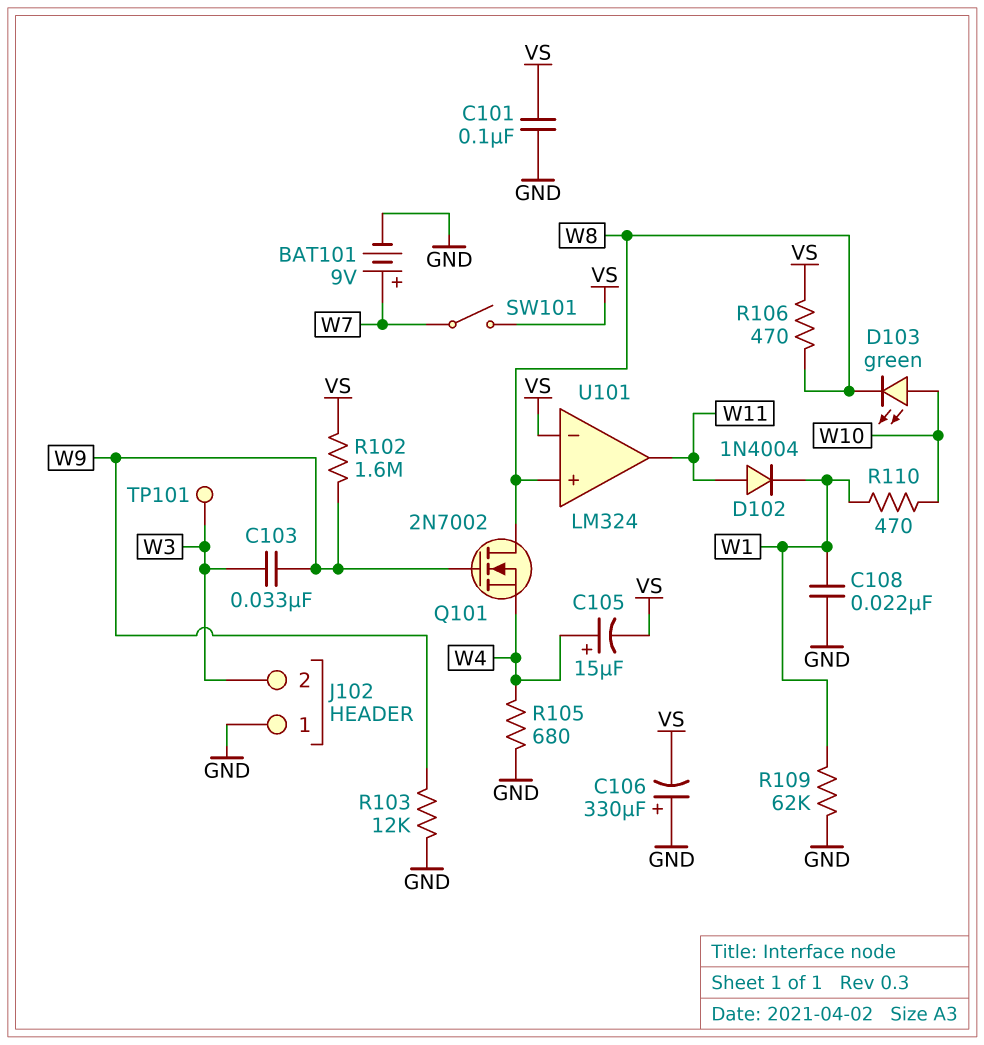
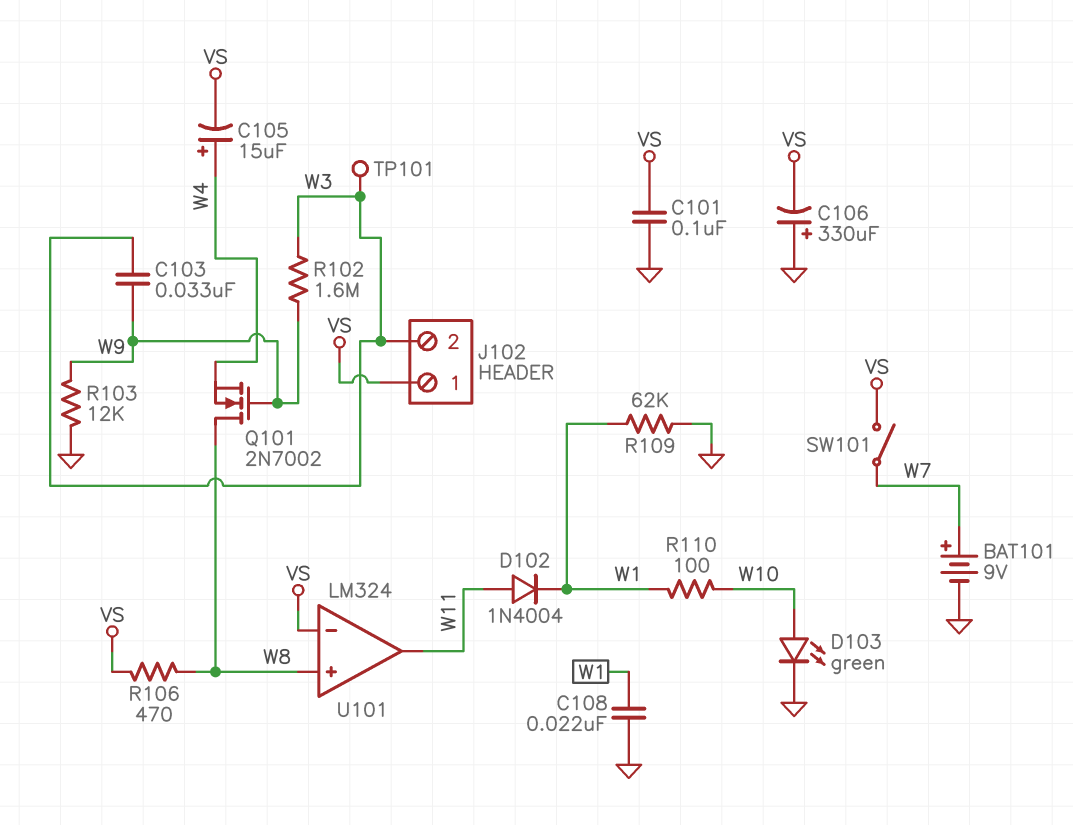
D103: LED green (A W10, K W8) -> LED green (A W10, K GND)
J102 pin 1: GND -> VS
R102: 1.6M (VS, W9) -> 1.6M (W3, W9)
R105: 680 (GND, W4) -> none
R110: 470 (W1, W10) -> 100 (W1, W10)

